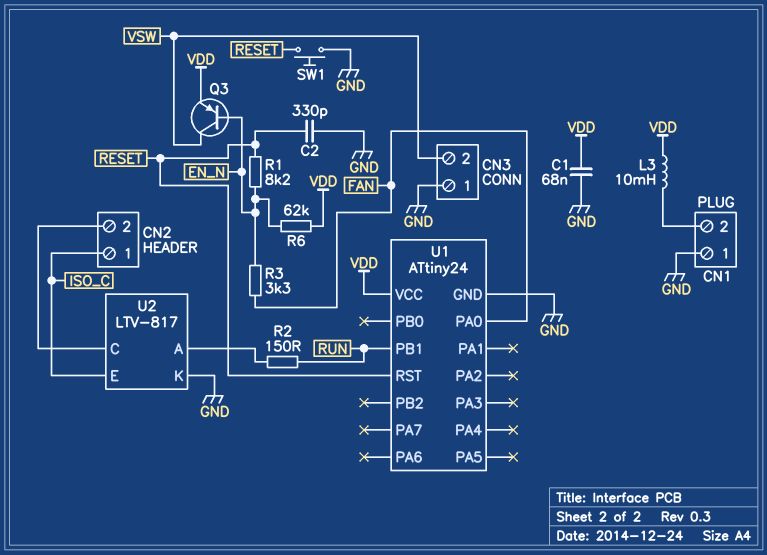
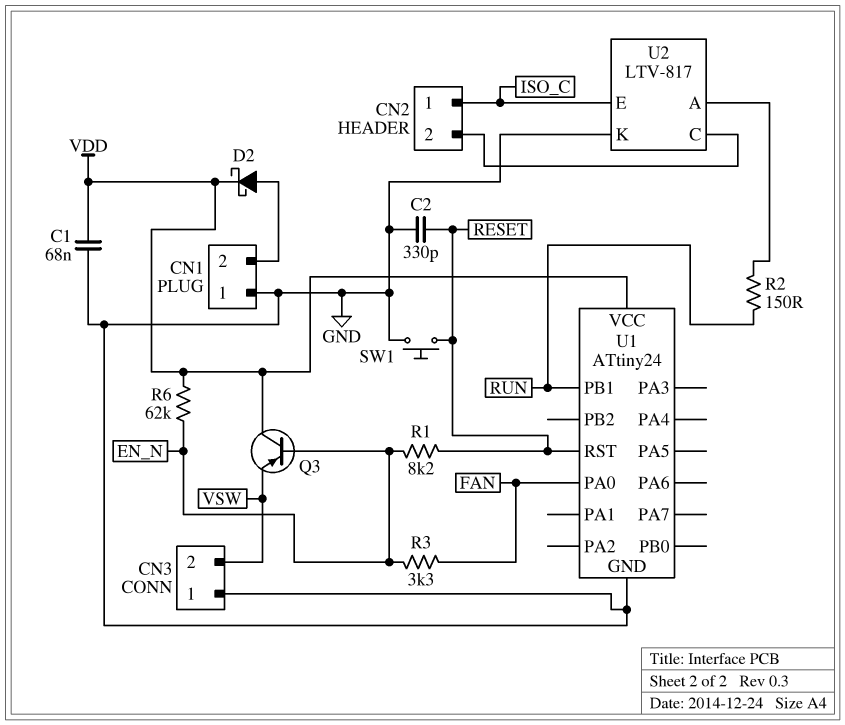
D2: none -> schottky (A CN1/2, K VDD)
L3: 10mH (CN1/2, VDD) -> none
Q3: PNP (B EN_N, C VSW, E VDD) -> PNP (B EN_N, C VDD, E VSW)

